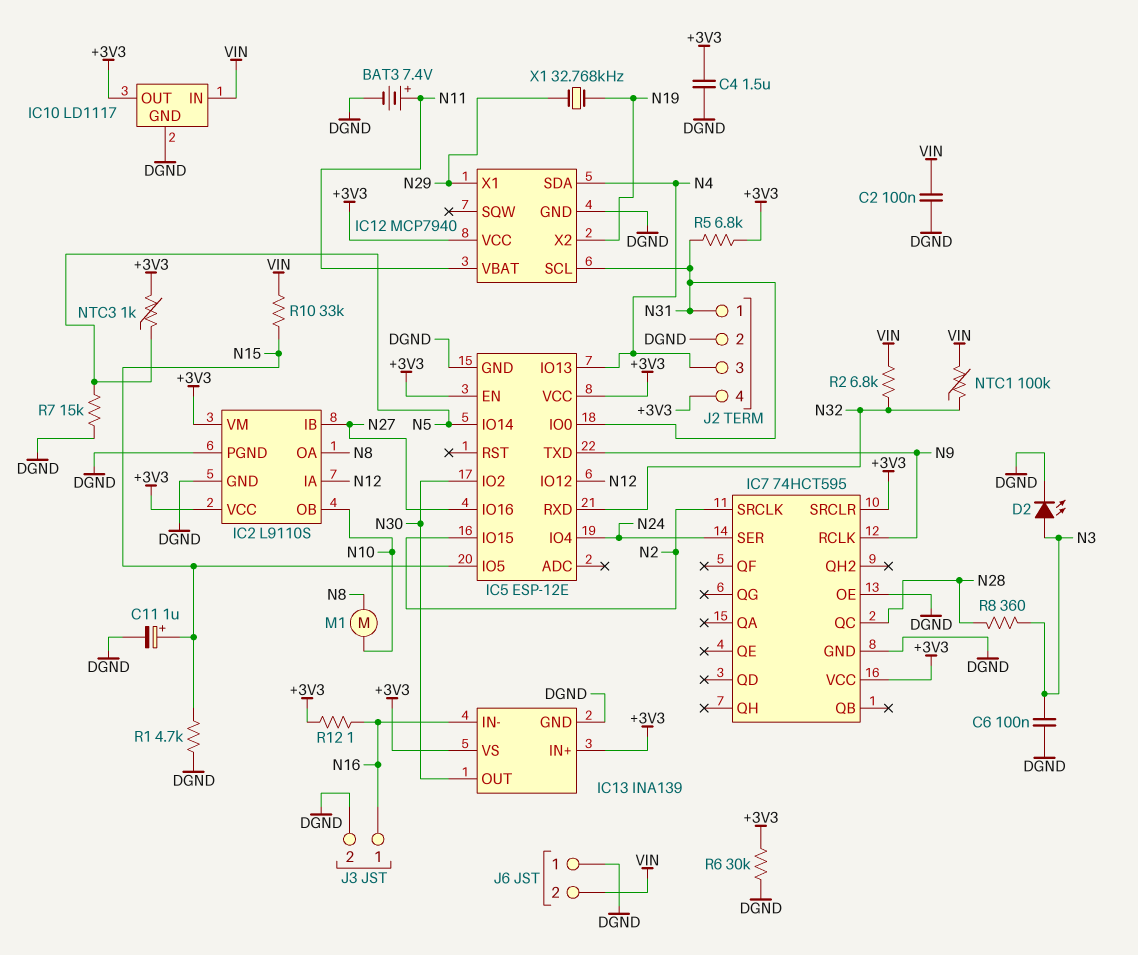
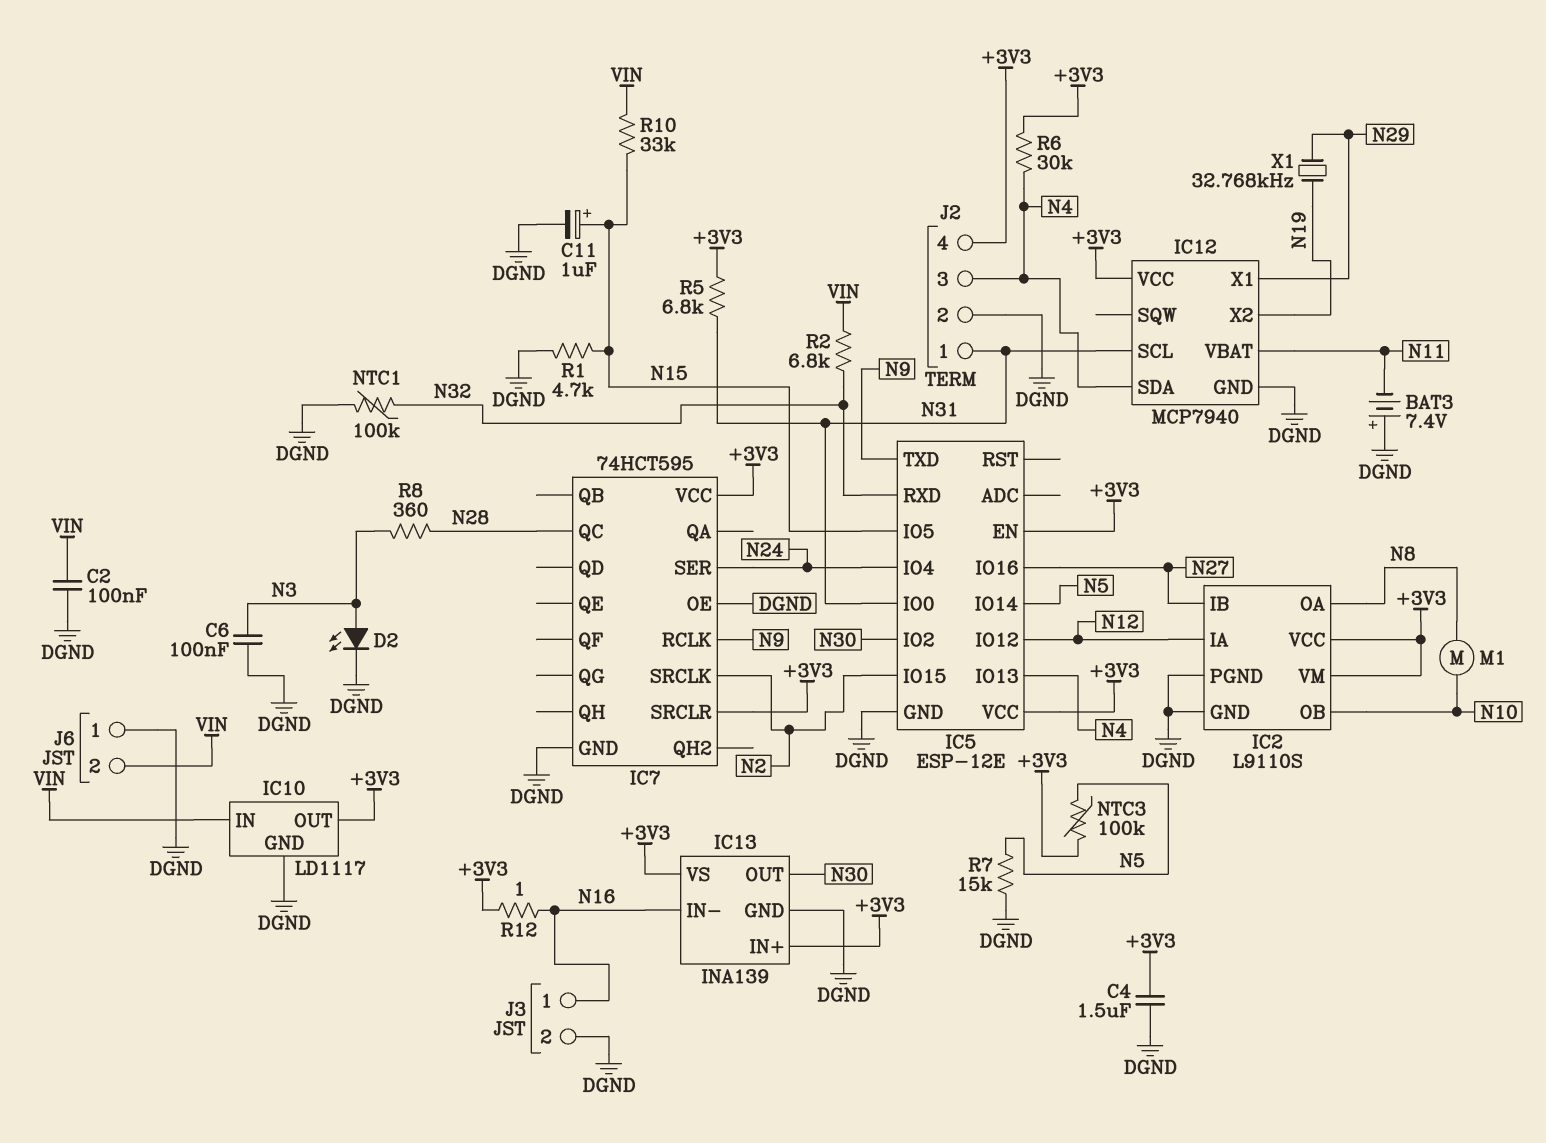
BAT3: 7.4V (plus N11, minus DGND) -> 7.4V (plus DGND, minus N11)
NTC1: 100k (N32, VIN) -> 100k (DGND, N32)
NTC3: 1k (+3V3, N5) -> 100k (+3V3, N5)
R6: 30k (+3V3, DGND) -> 30k (+3V3, N4)

